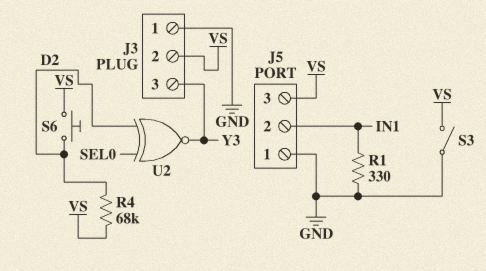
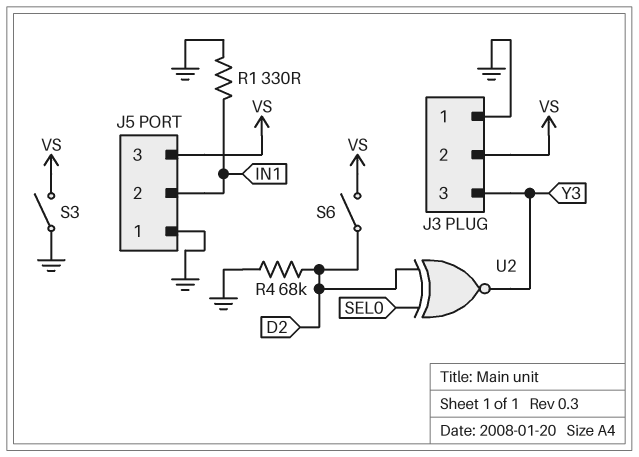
R4: 68k (D2, VS) -> 68k (D2, GND)
S6: button (D2, VS) -> switch (D2, VS)

